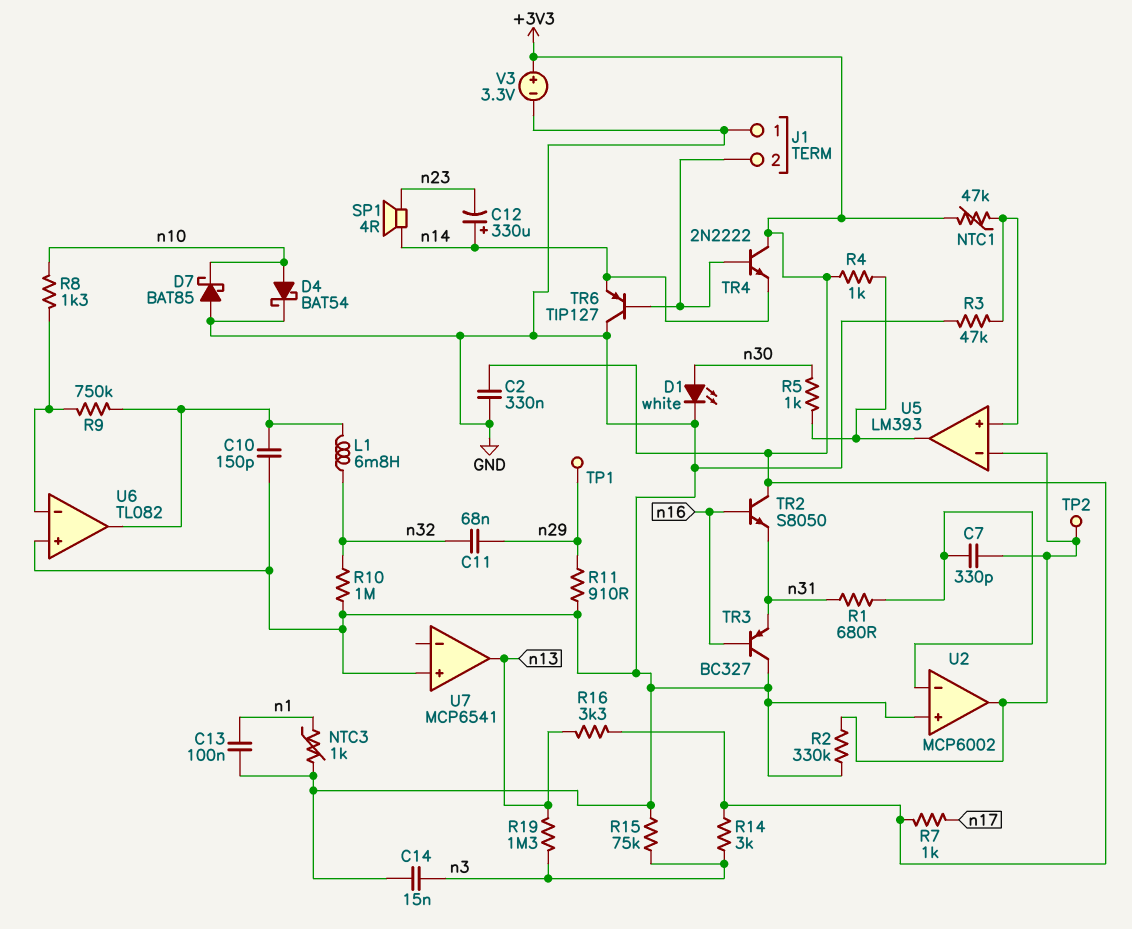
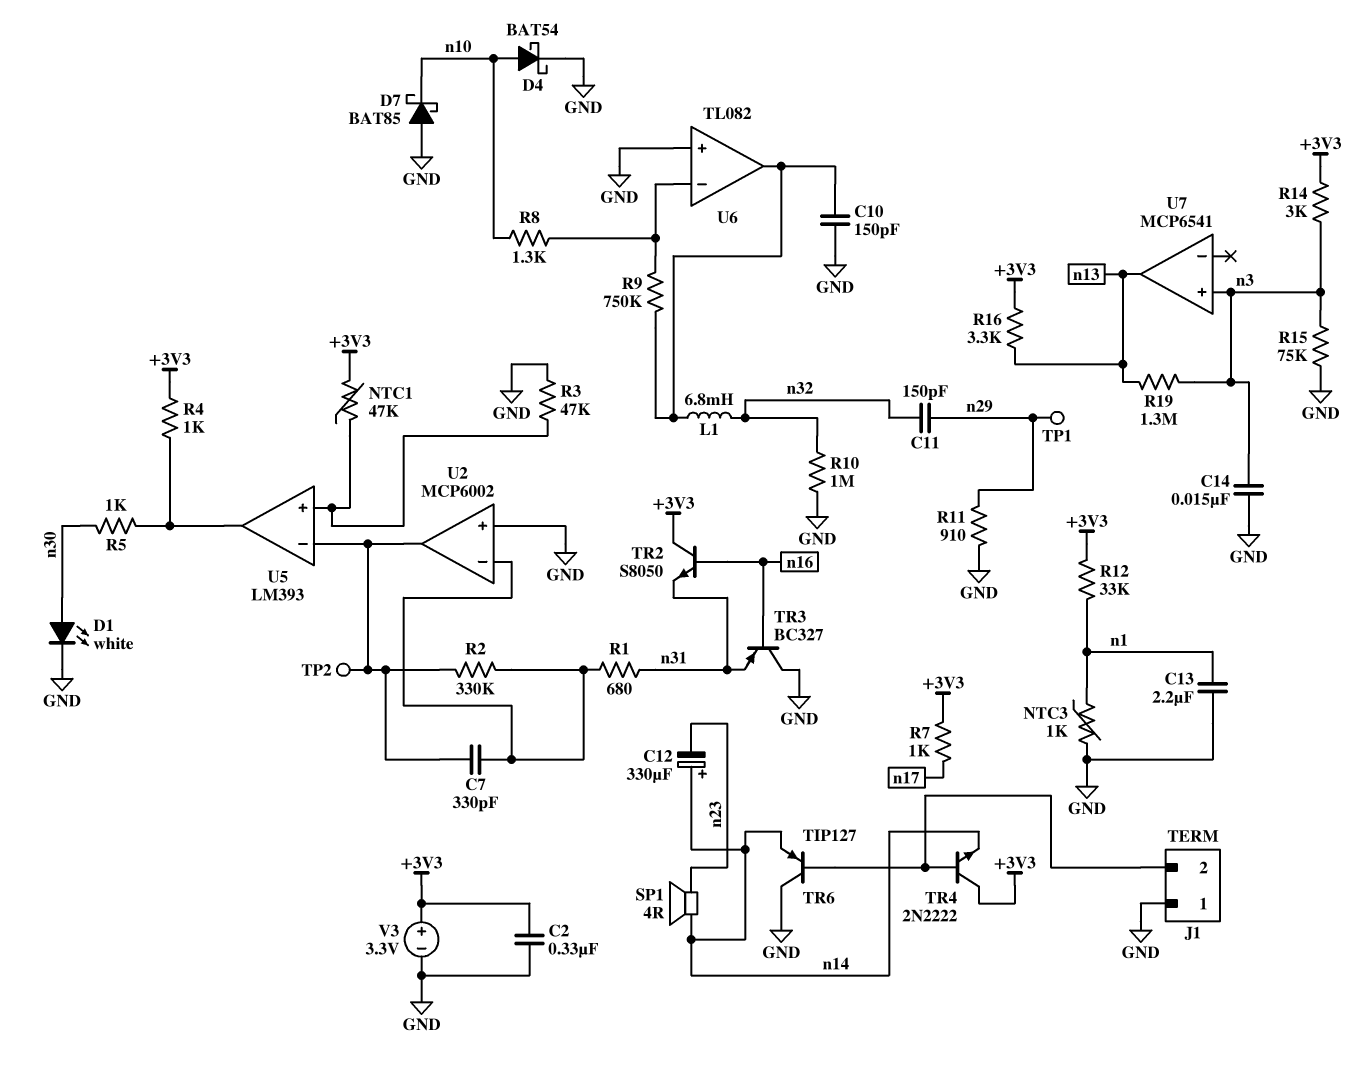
C11: 68nF (n29, n32) -> 150pF (n29, n32)
C13: 100nF (GND, n1) -> 2.2uF (GND, n1)
R2: 330k (GND, U2/out) -> 330k (U2/in-, U2/out)
R12: none -> 33k (+3V3, n1)
U7 pin in+: GND -> n3

